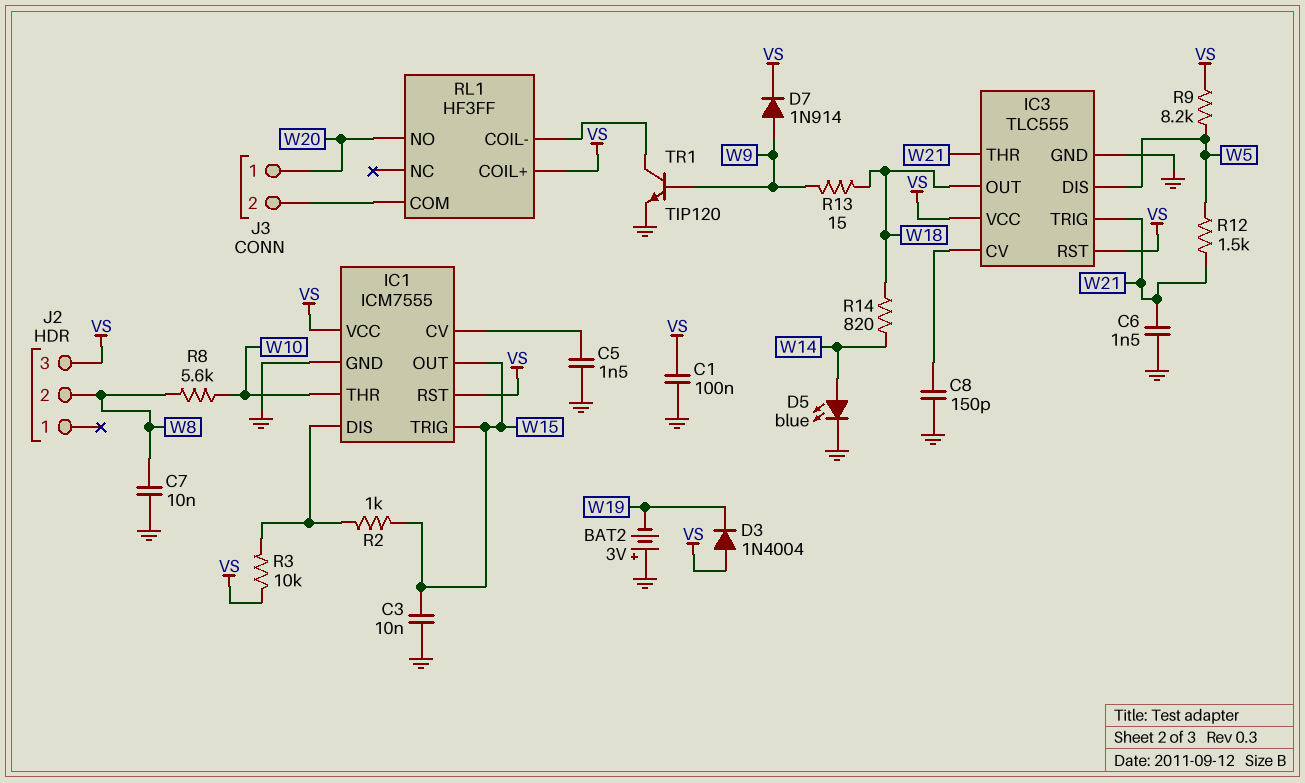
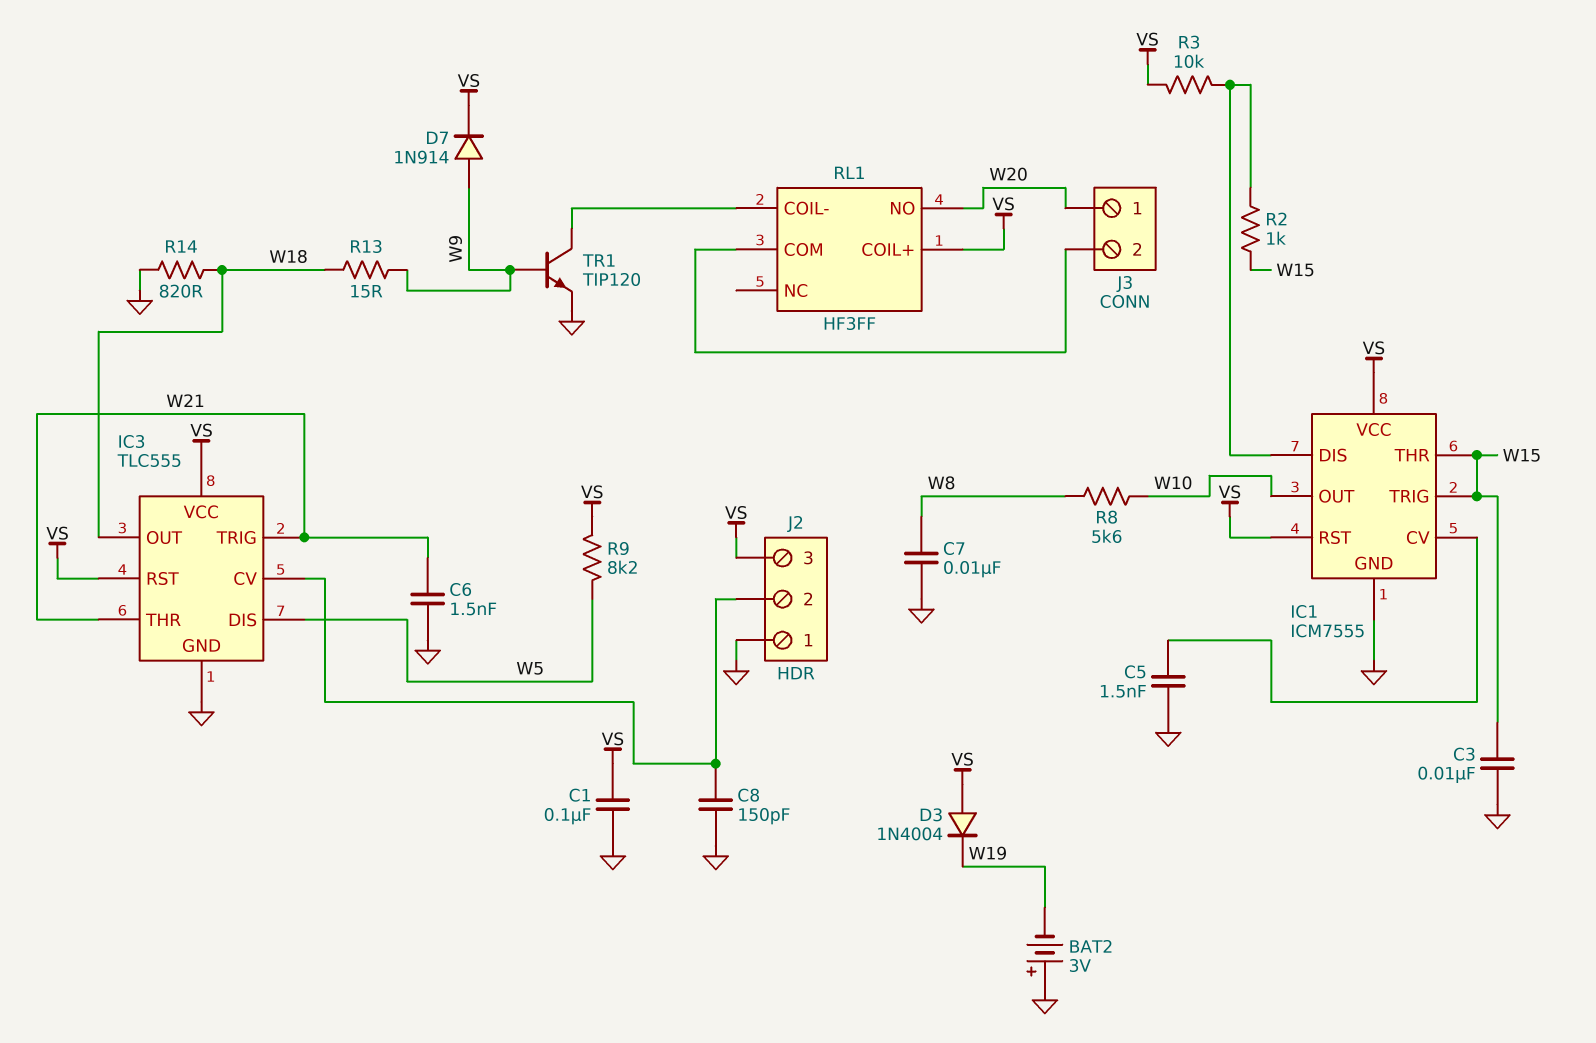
D5: LED blue (A W14, K GND) -> none
IC1 pin OUT: W15 -> W10
IC1 pin THR: W10 -> W15
J2 pin 1: none -> GND
J2 pin 2: W8 -> IC3/CV
R12: 1.5k (W5, W21) -> none
R14: 820 (W14, W18) -> 820 (GND, W18)

